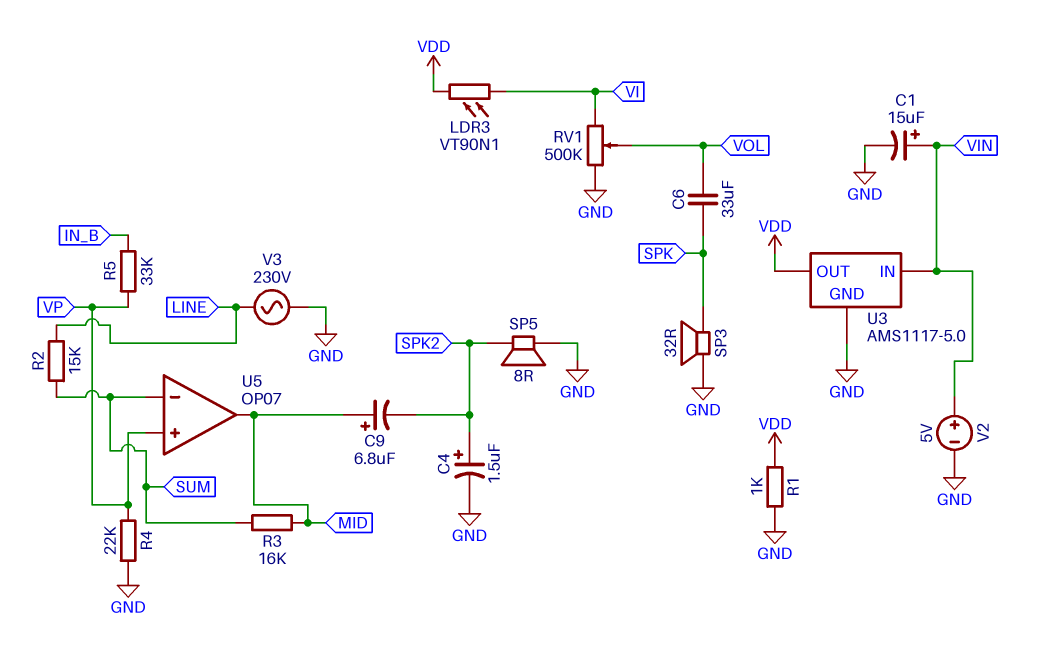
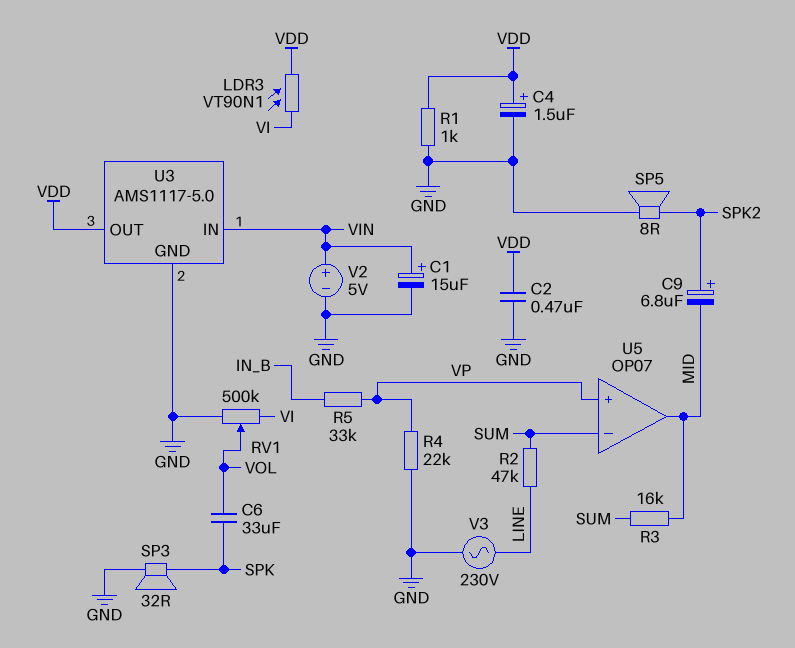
C2: none -> 470nF (GND, VDD)
C4: 1.5uF (plus SPK2, minus GND) -> 1.5uF (plus VDD, minus GND)
C9: 6.8uF (plus MID, minus SPK2) -> 6.8uF (plus SPK2, minus MID)
R2: 15k (LINE, SUM) -> 47k (LINE, SUM)

